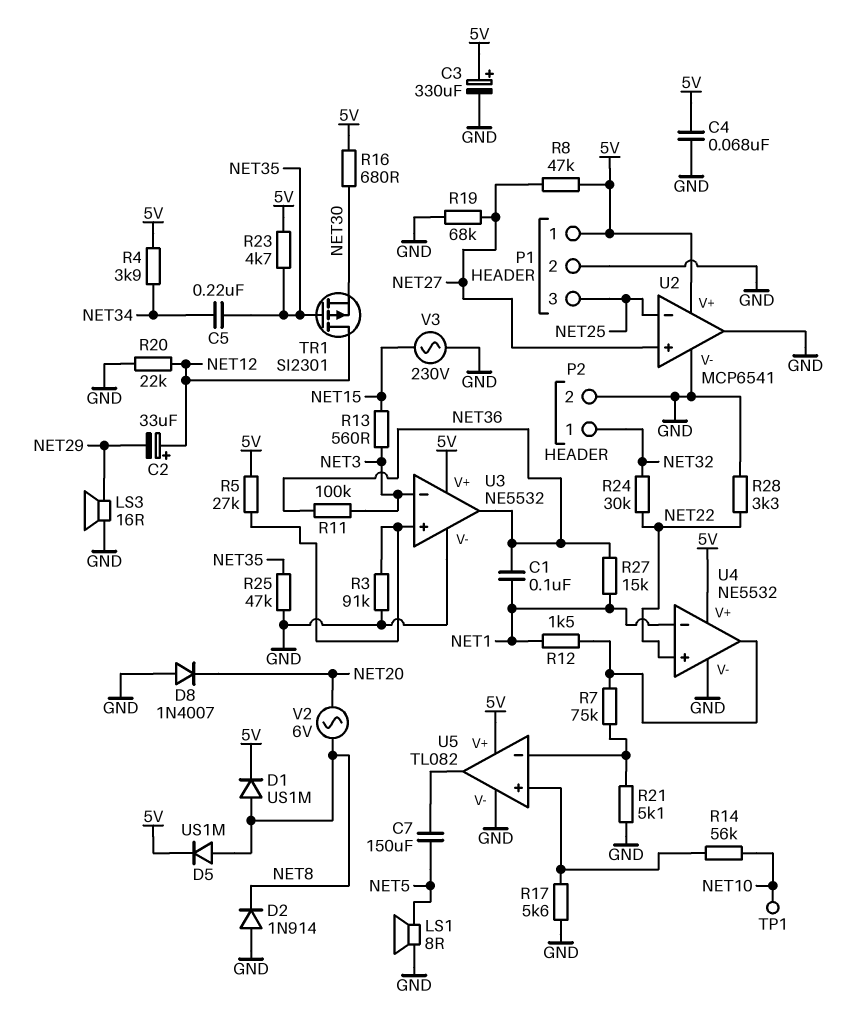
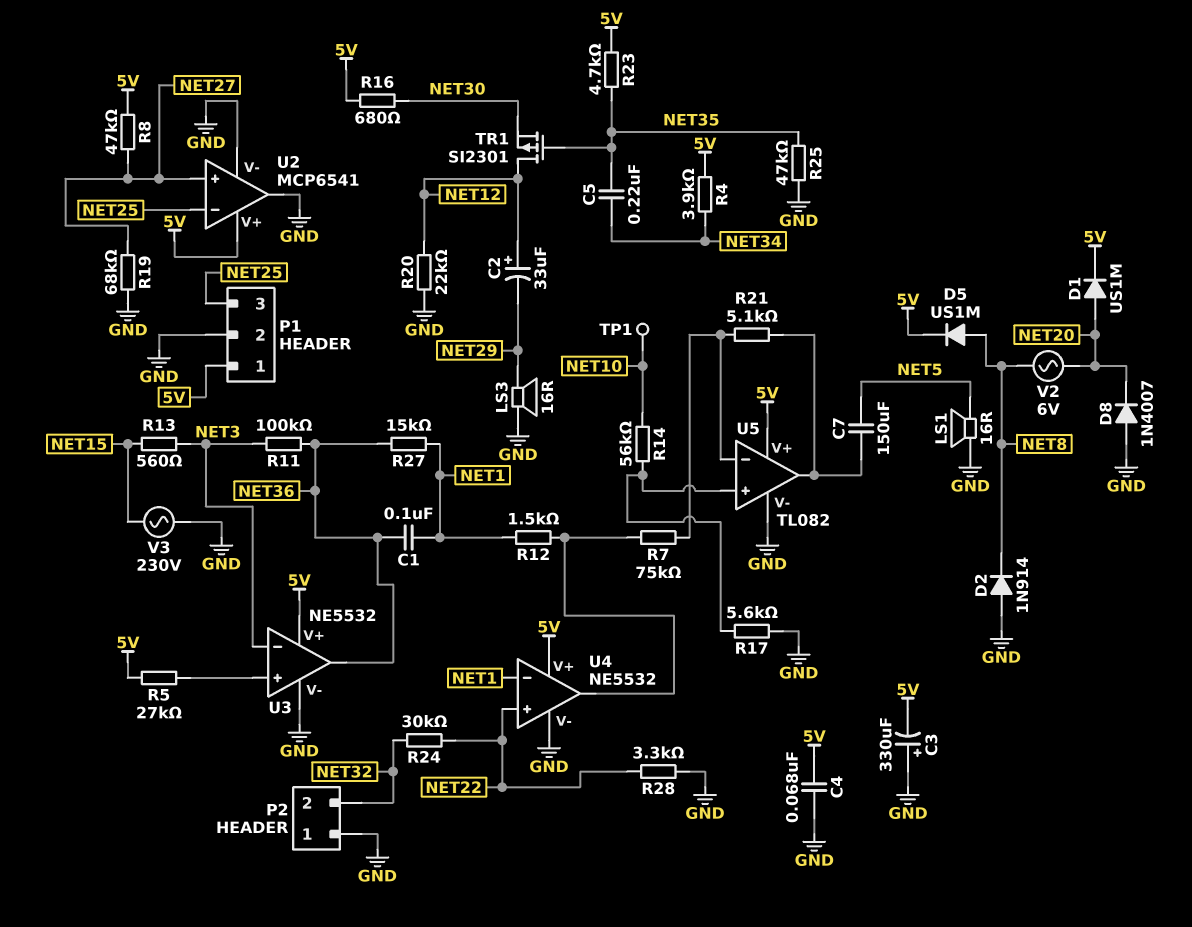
C3: 330uF (plus 5V, minus GND) -> 330uF (plus GND, minus 5V)
D1: diode US1M (A NET8, K 5V) -> diode US1M (A NET20, K 5V)
LS1: speaker 8R (GND, NET5) -> speaker 16R (GND, NET5)
P2 pin 1: NET32 -> GND
P2 pin 2: GND -> NET32
R3: 91k (GND, U3/in+) -> none
R21: 5.1k (GND, U5/in-) -> 5.1k (U5/in-, U5/out)

